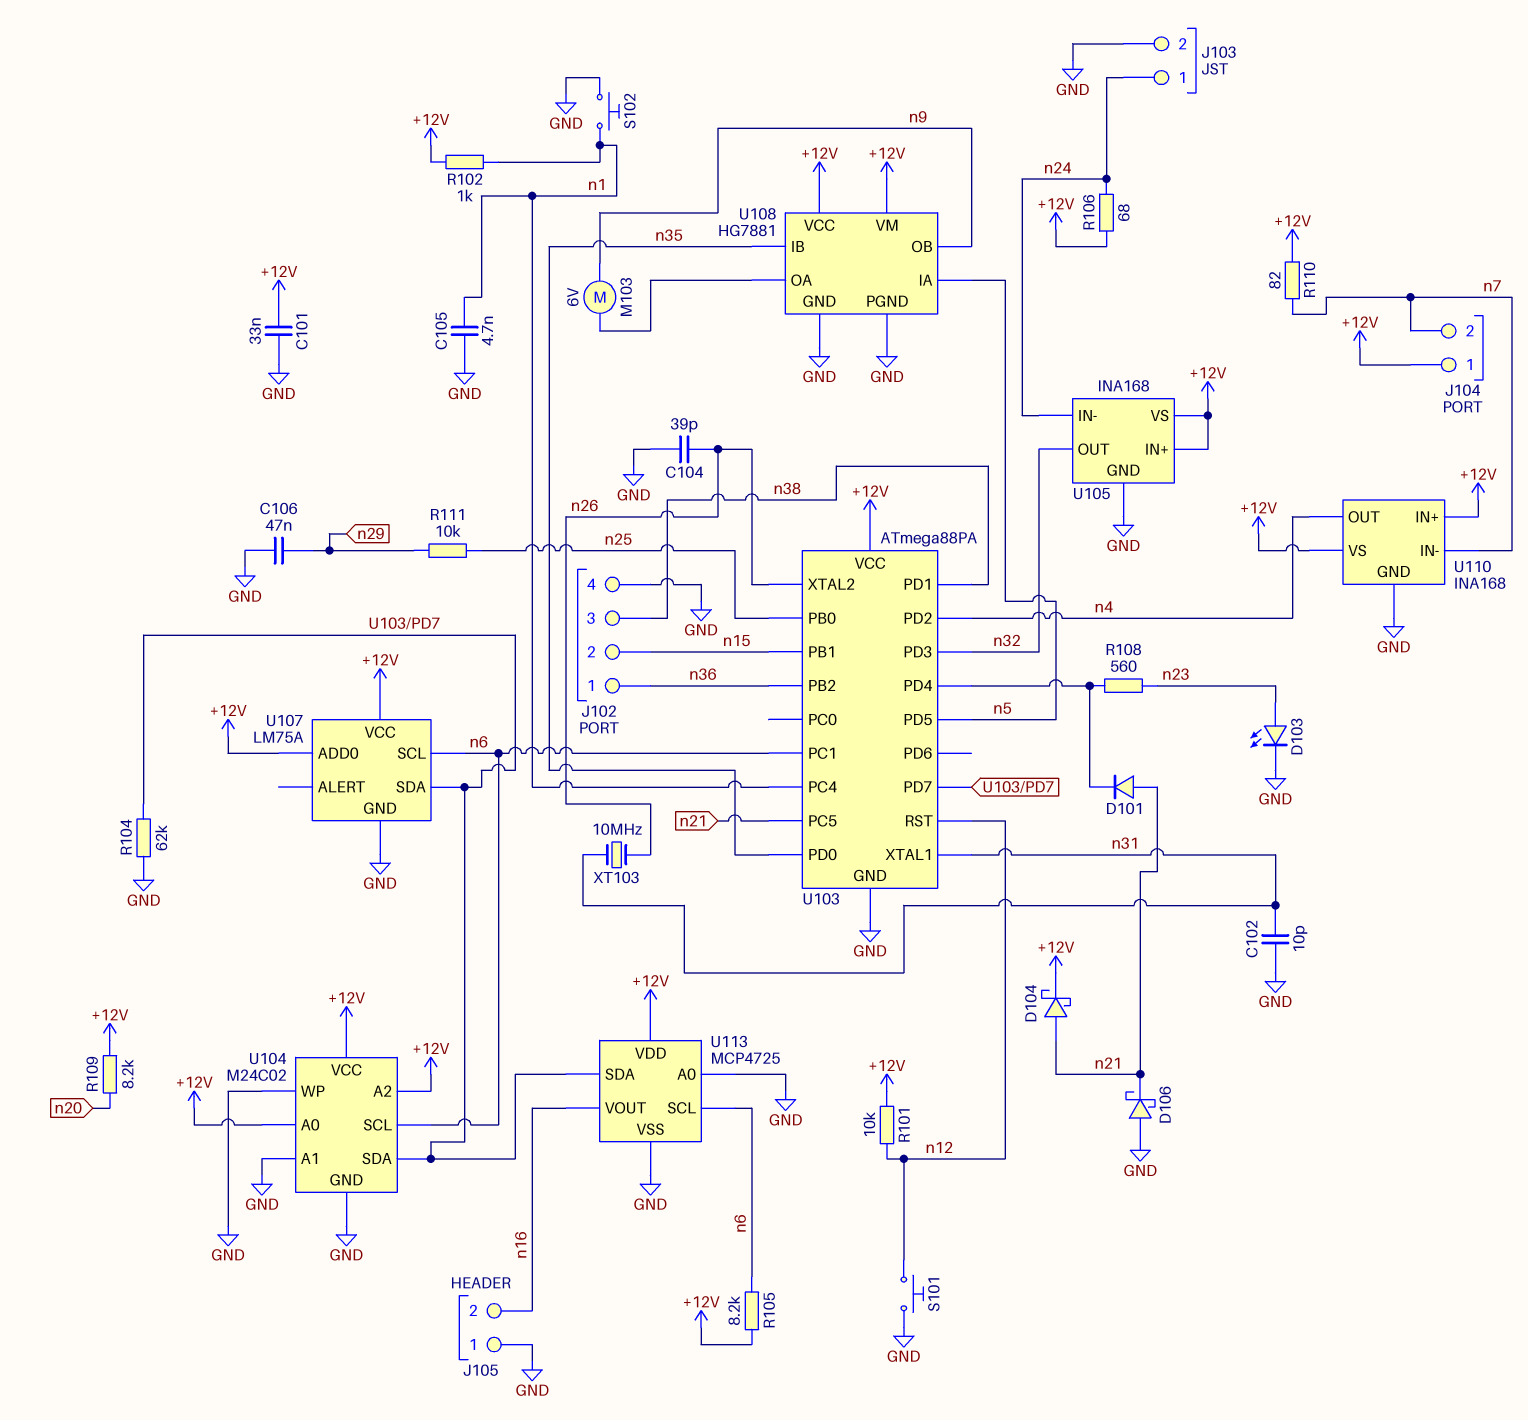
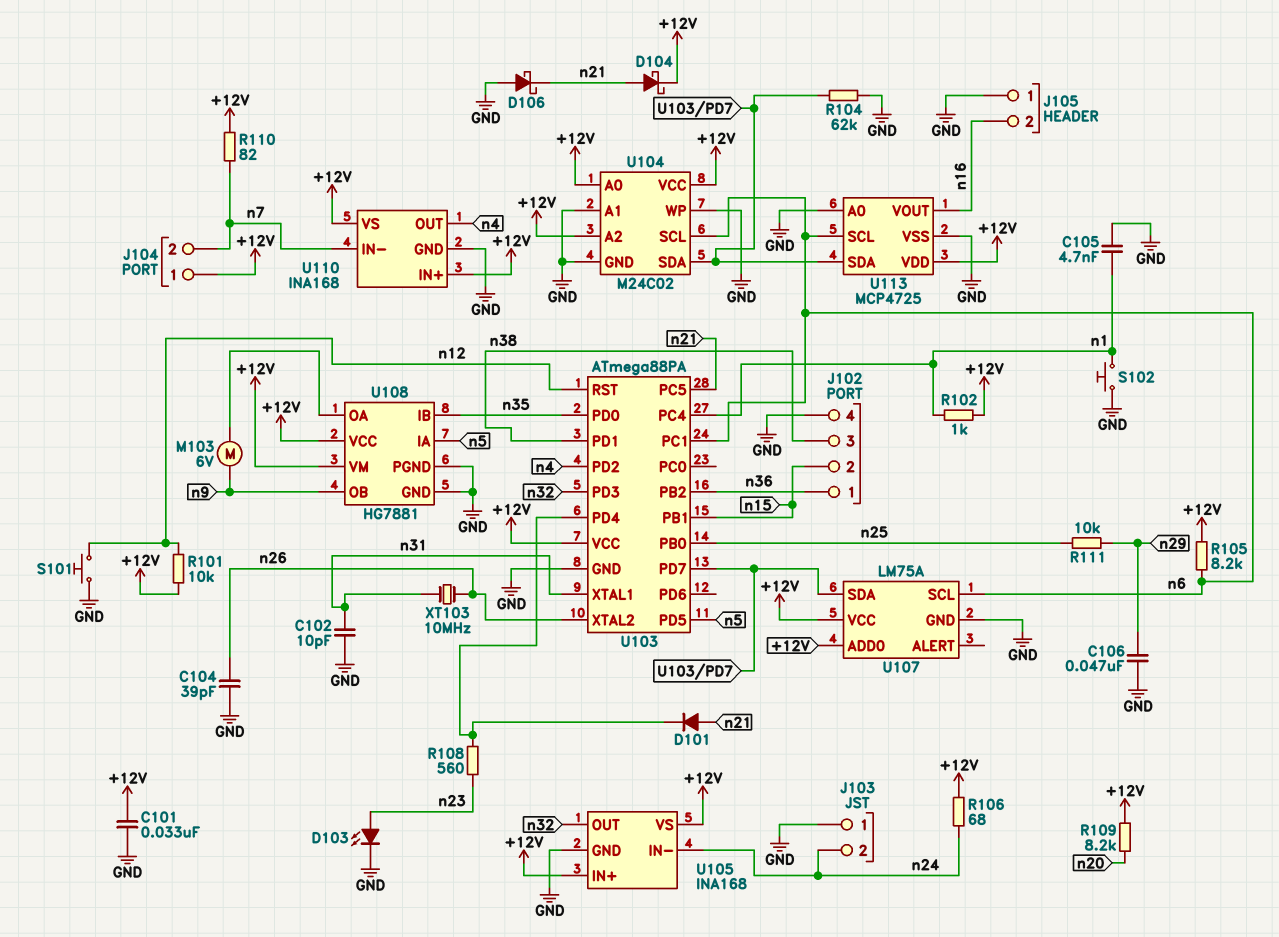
J103 pin 1: n24 -> GND
J103 pin 2: GND -> n24

